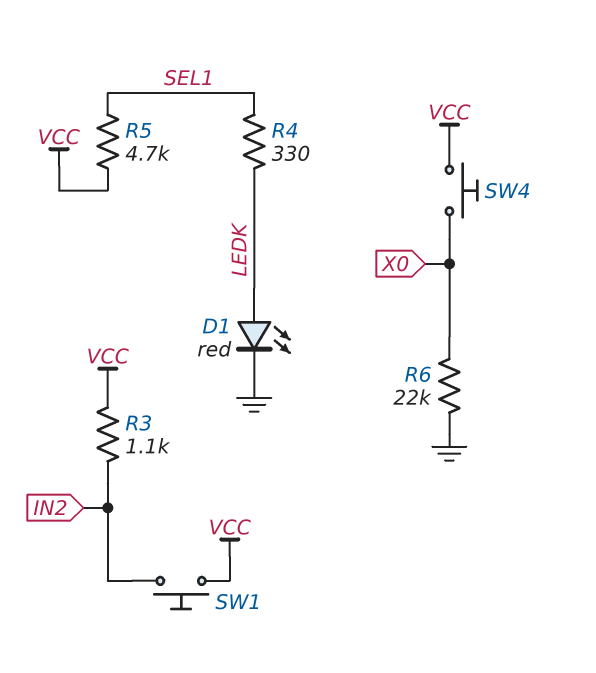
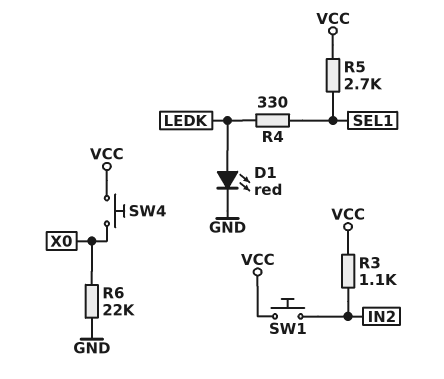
R5: 4.7k (SEL1, VCC) -> 2.7k (SEL1, VCC)

